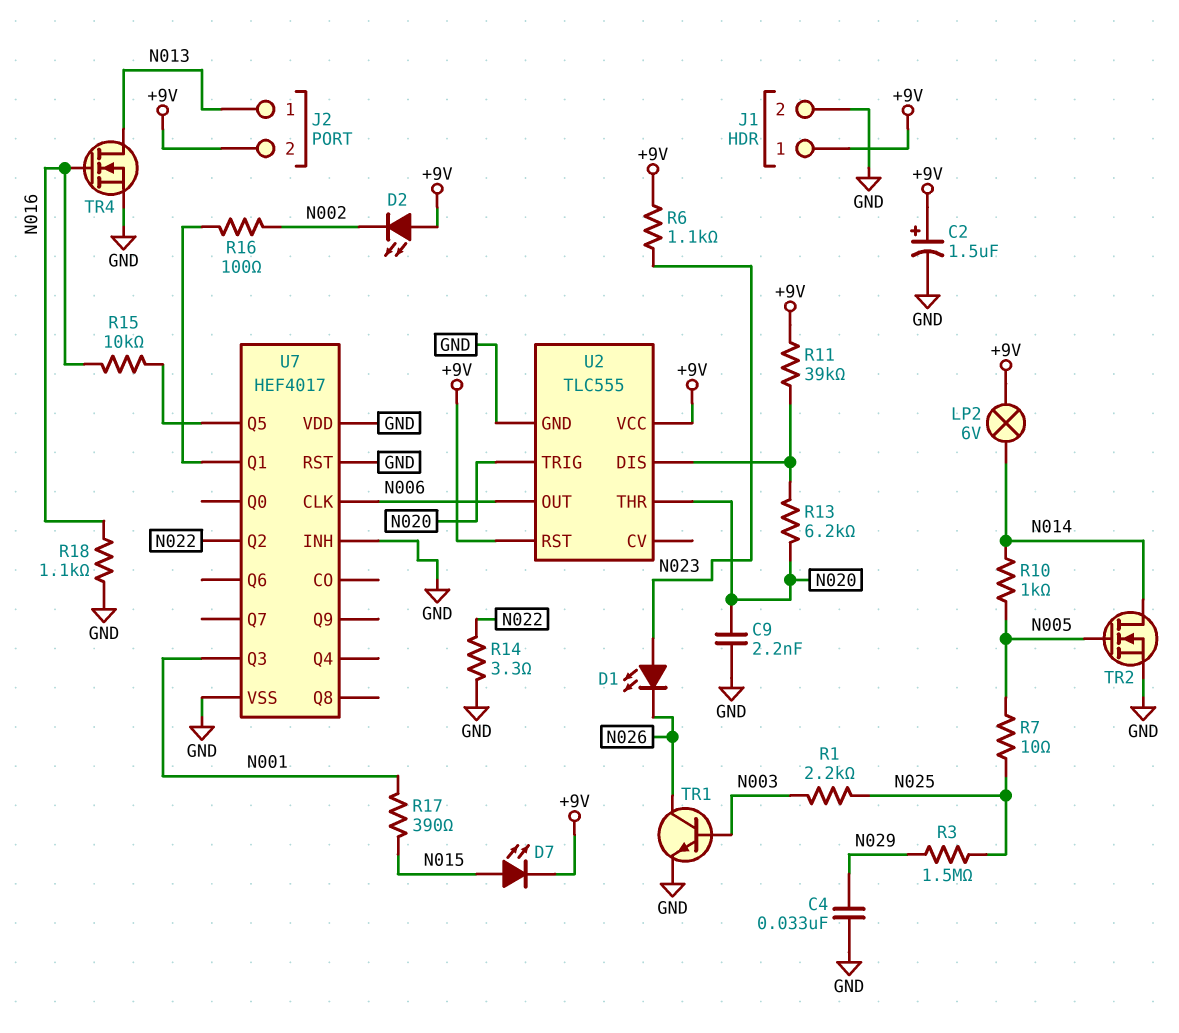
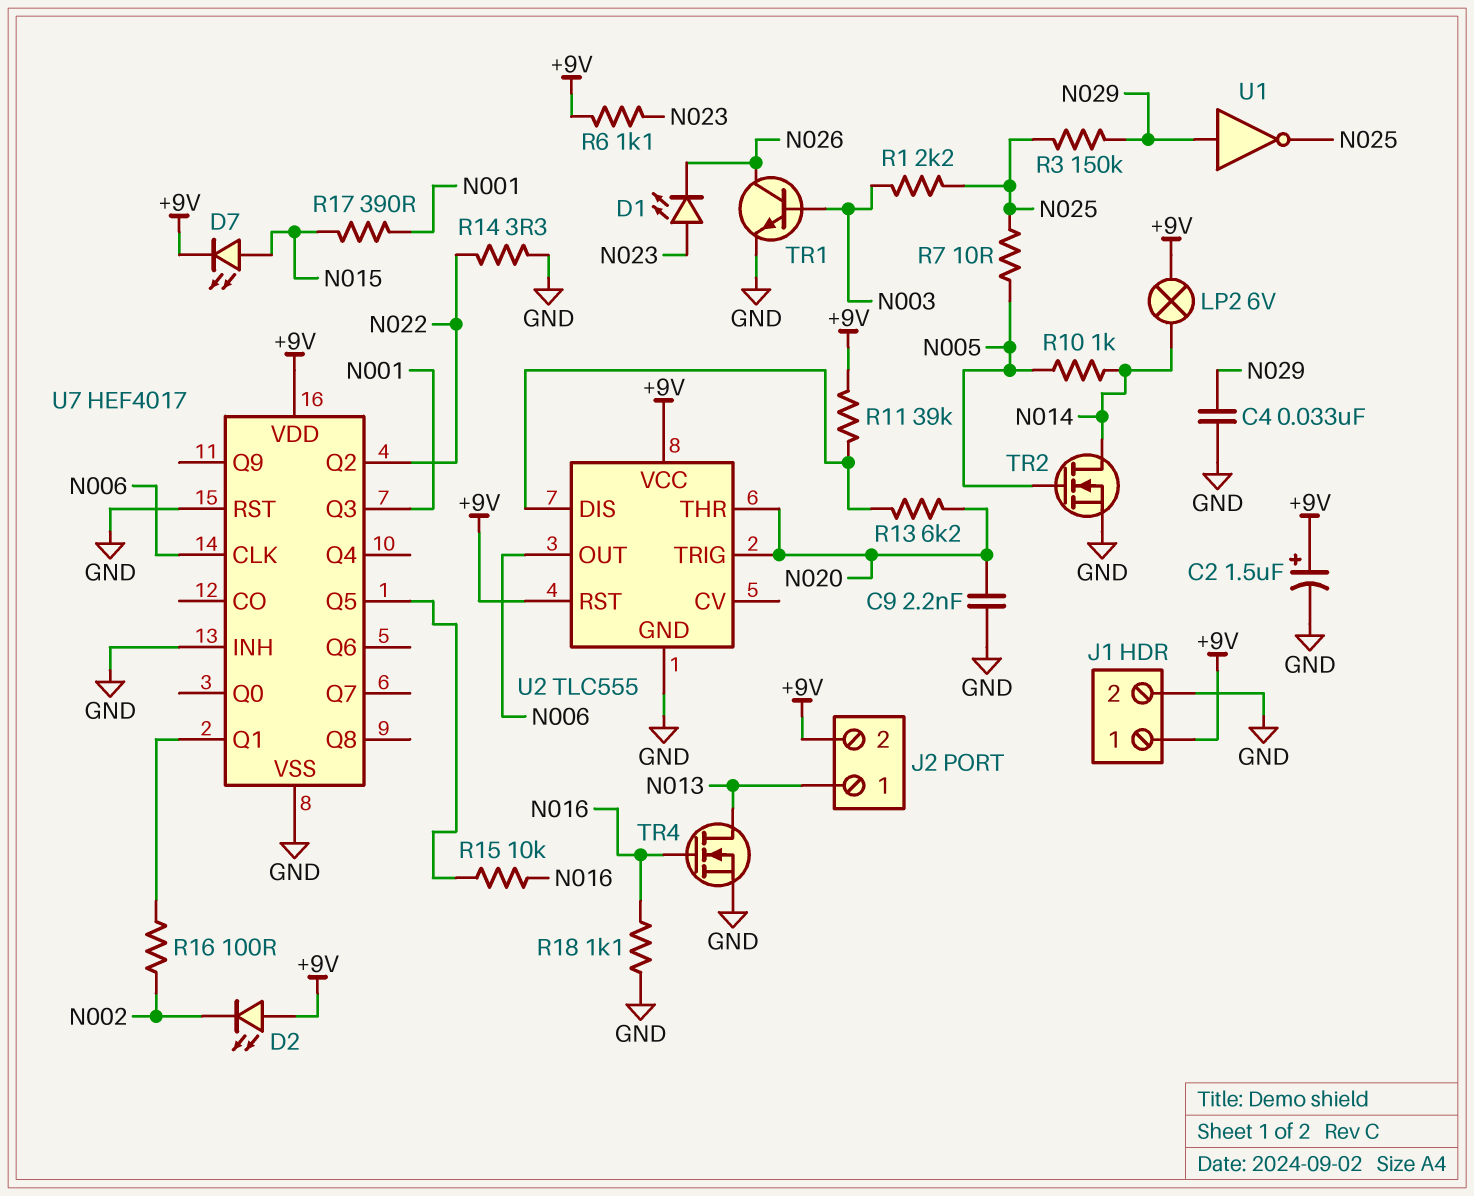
R3: 1.5M (N025, N029) -> 150k (N025, N029)
U1: none -> NOT (in N029, out N025)
U7 pin VDD: GND -> +9V

